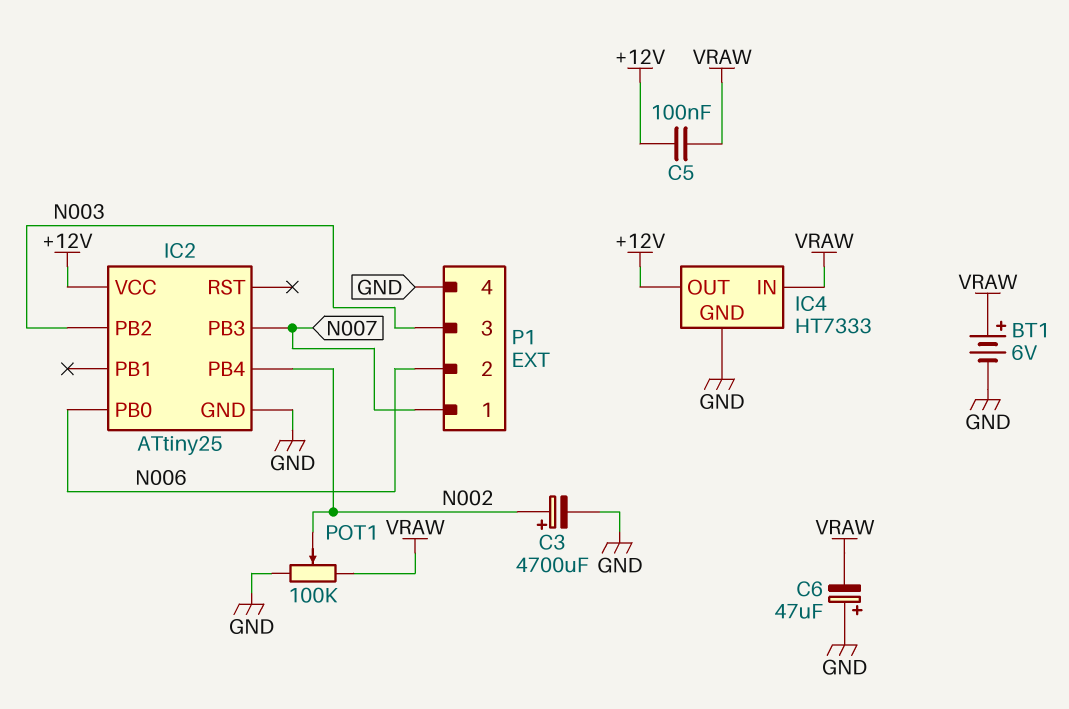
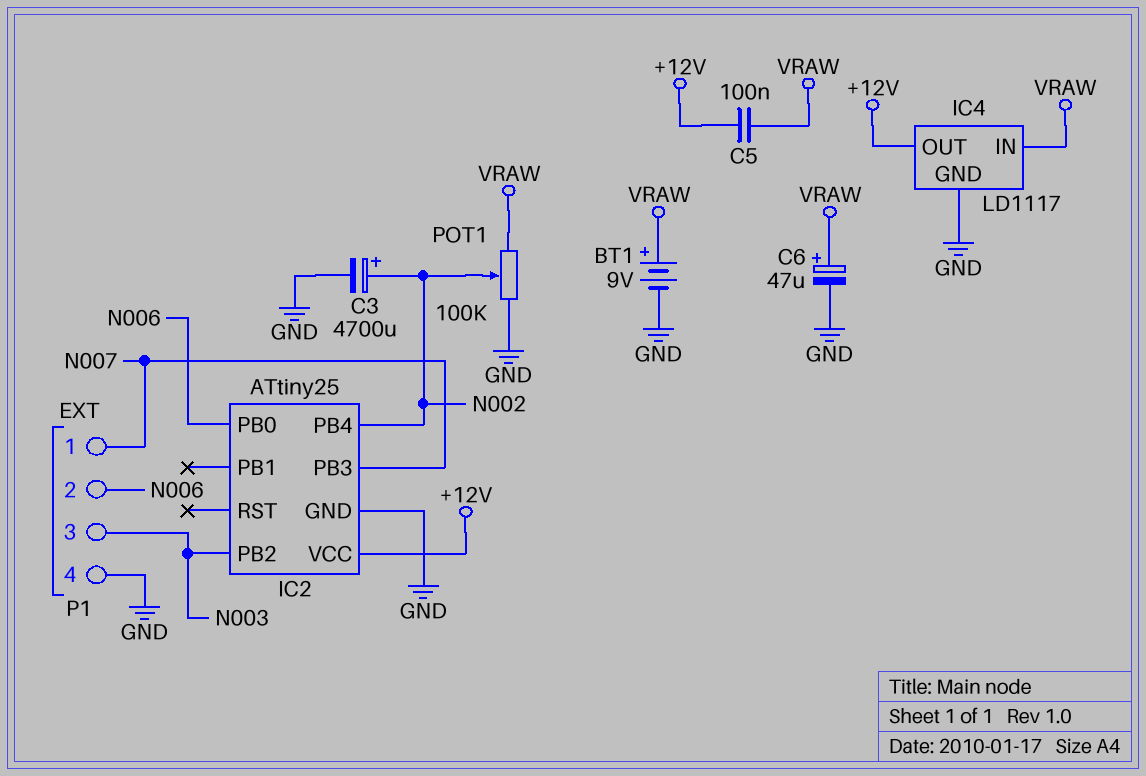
BT1: 6V (plus VRAW, minus GND) -> 9V (plus VRAW, minus GND)
C6: 47uF (plus GND, minus VRAW) -> 47uF (plus VRAW, minus GND)
IC4: HT7333 -> LD1117

